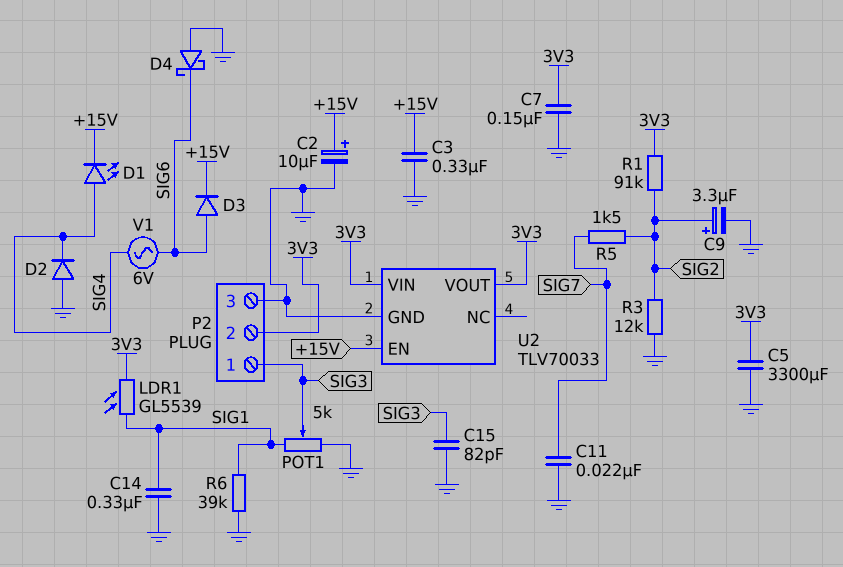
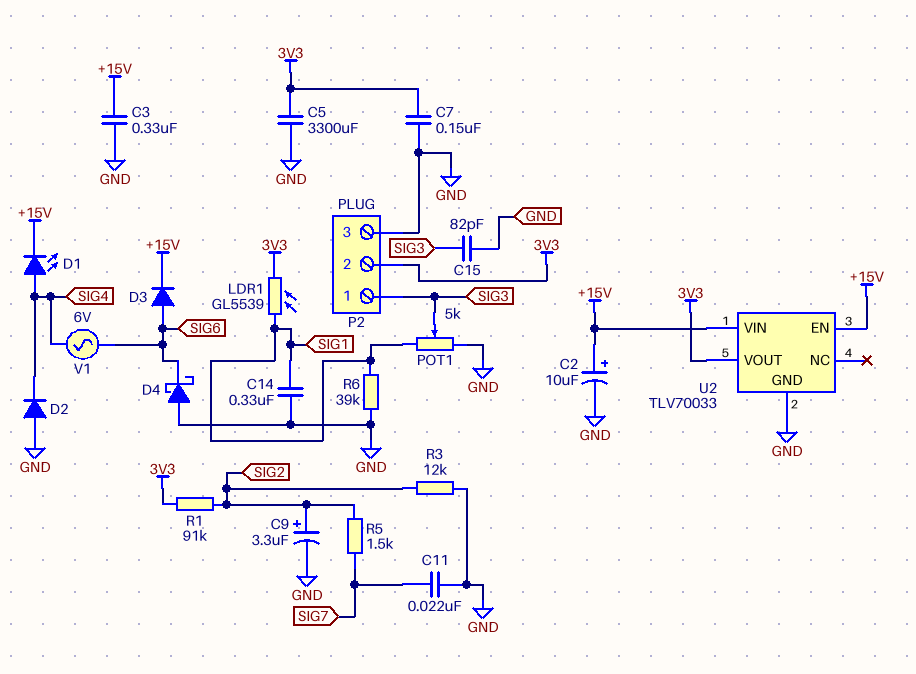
U2 pin VIN: 3V3 -> +15V

